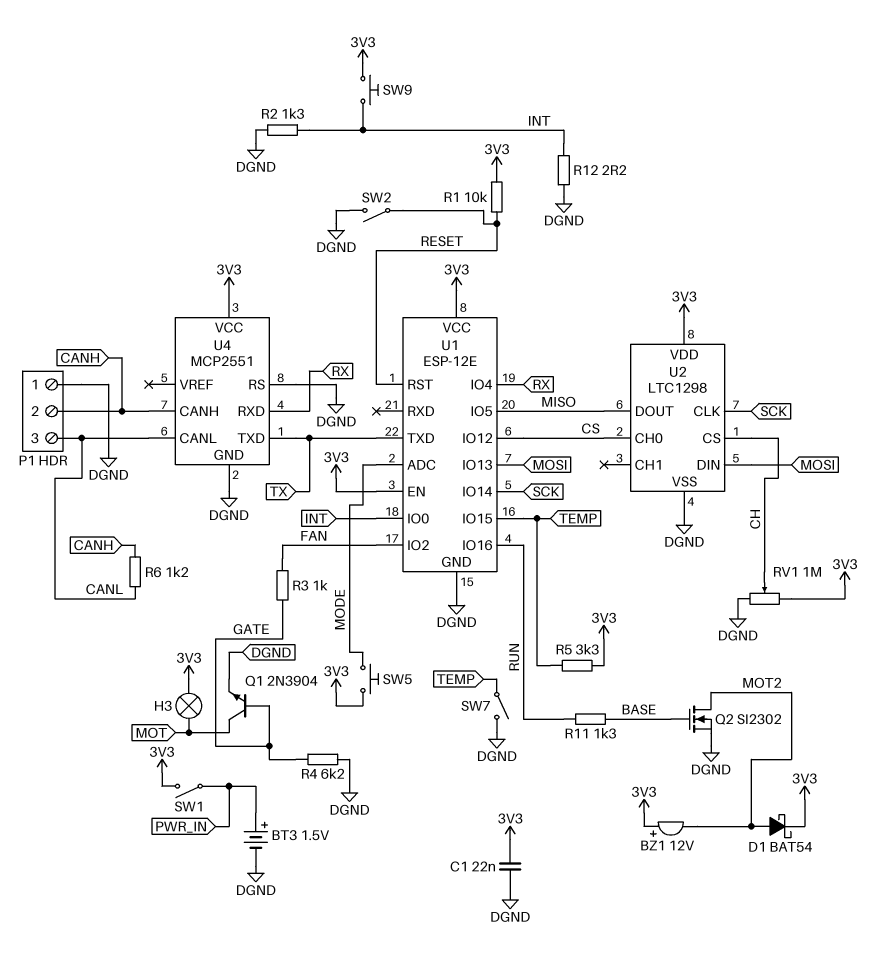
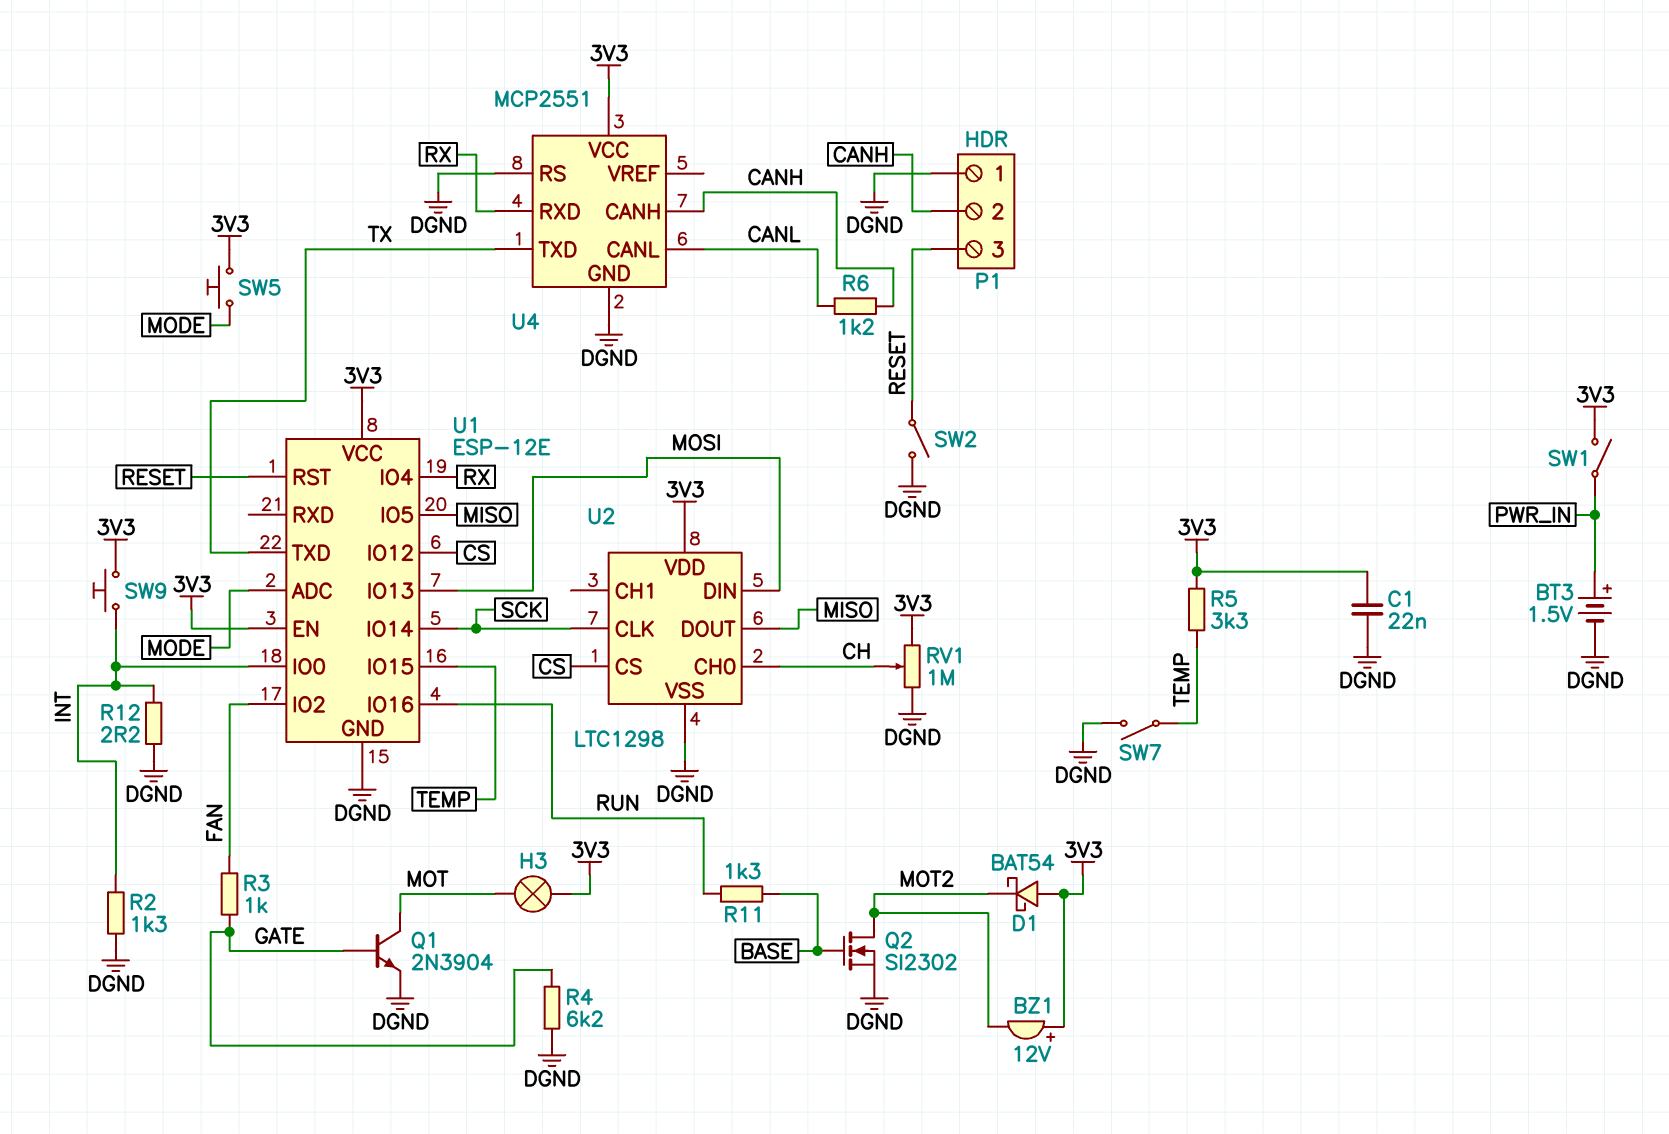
D1: schottky BAT54 (A MOT2, K 3V3) -> schottky BAT54 (A 3V3, K MOT2)
P1 pin 3: CANL -> RESET
R1: 10k (3V3, RESET) -> none
U2 pin CH0: CS -> CH
U2 pin CS: CH -> CS

